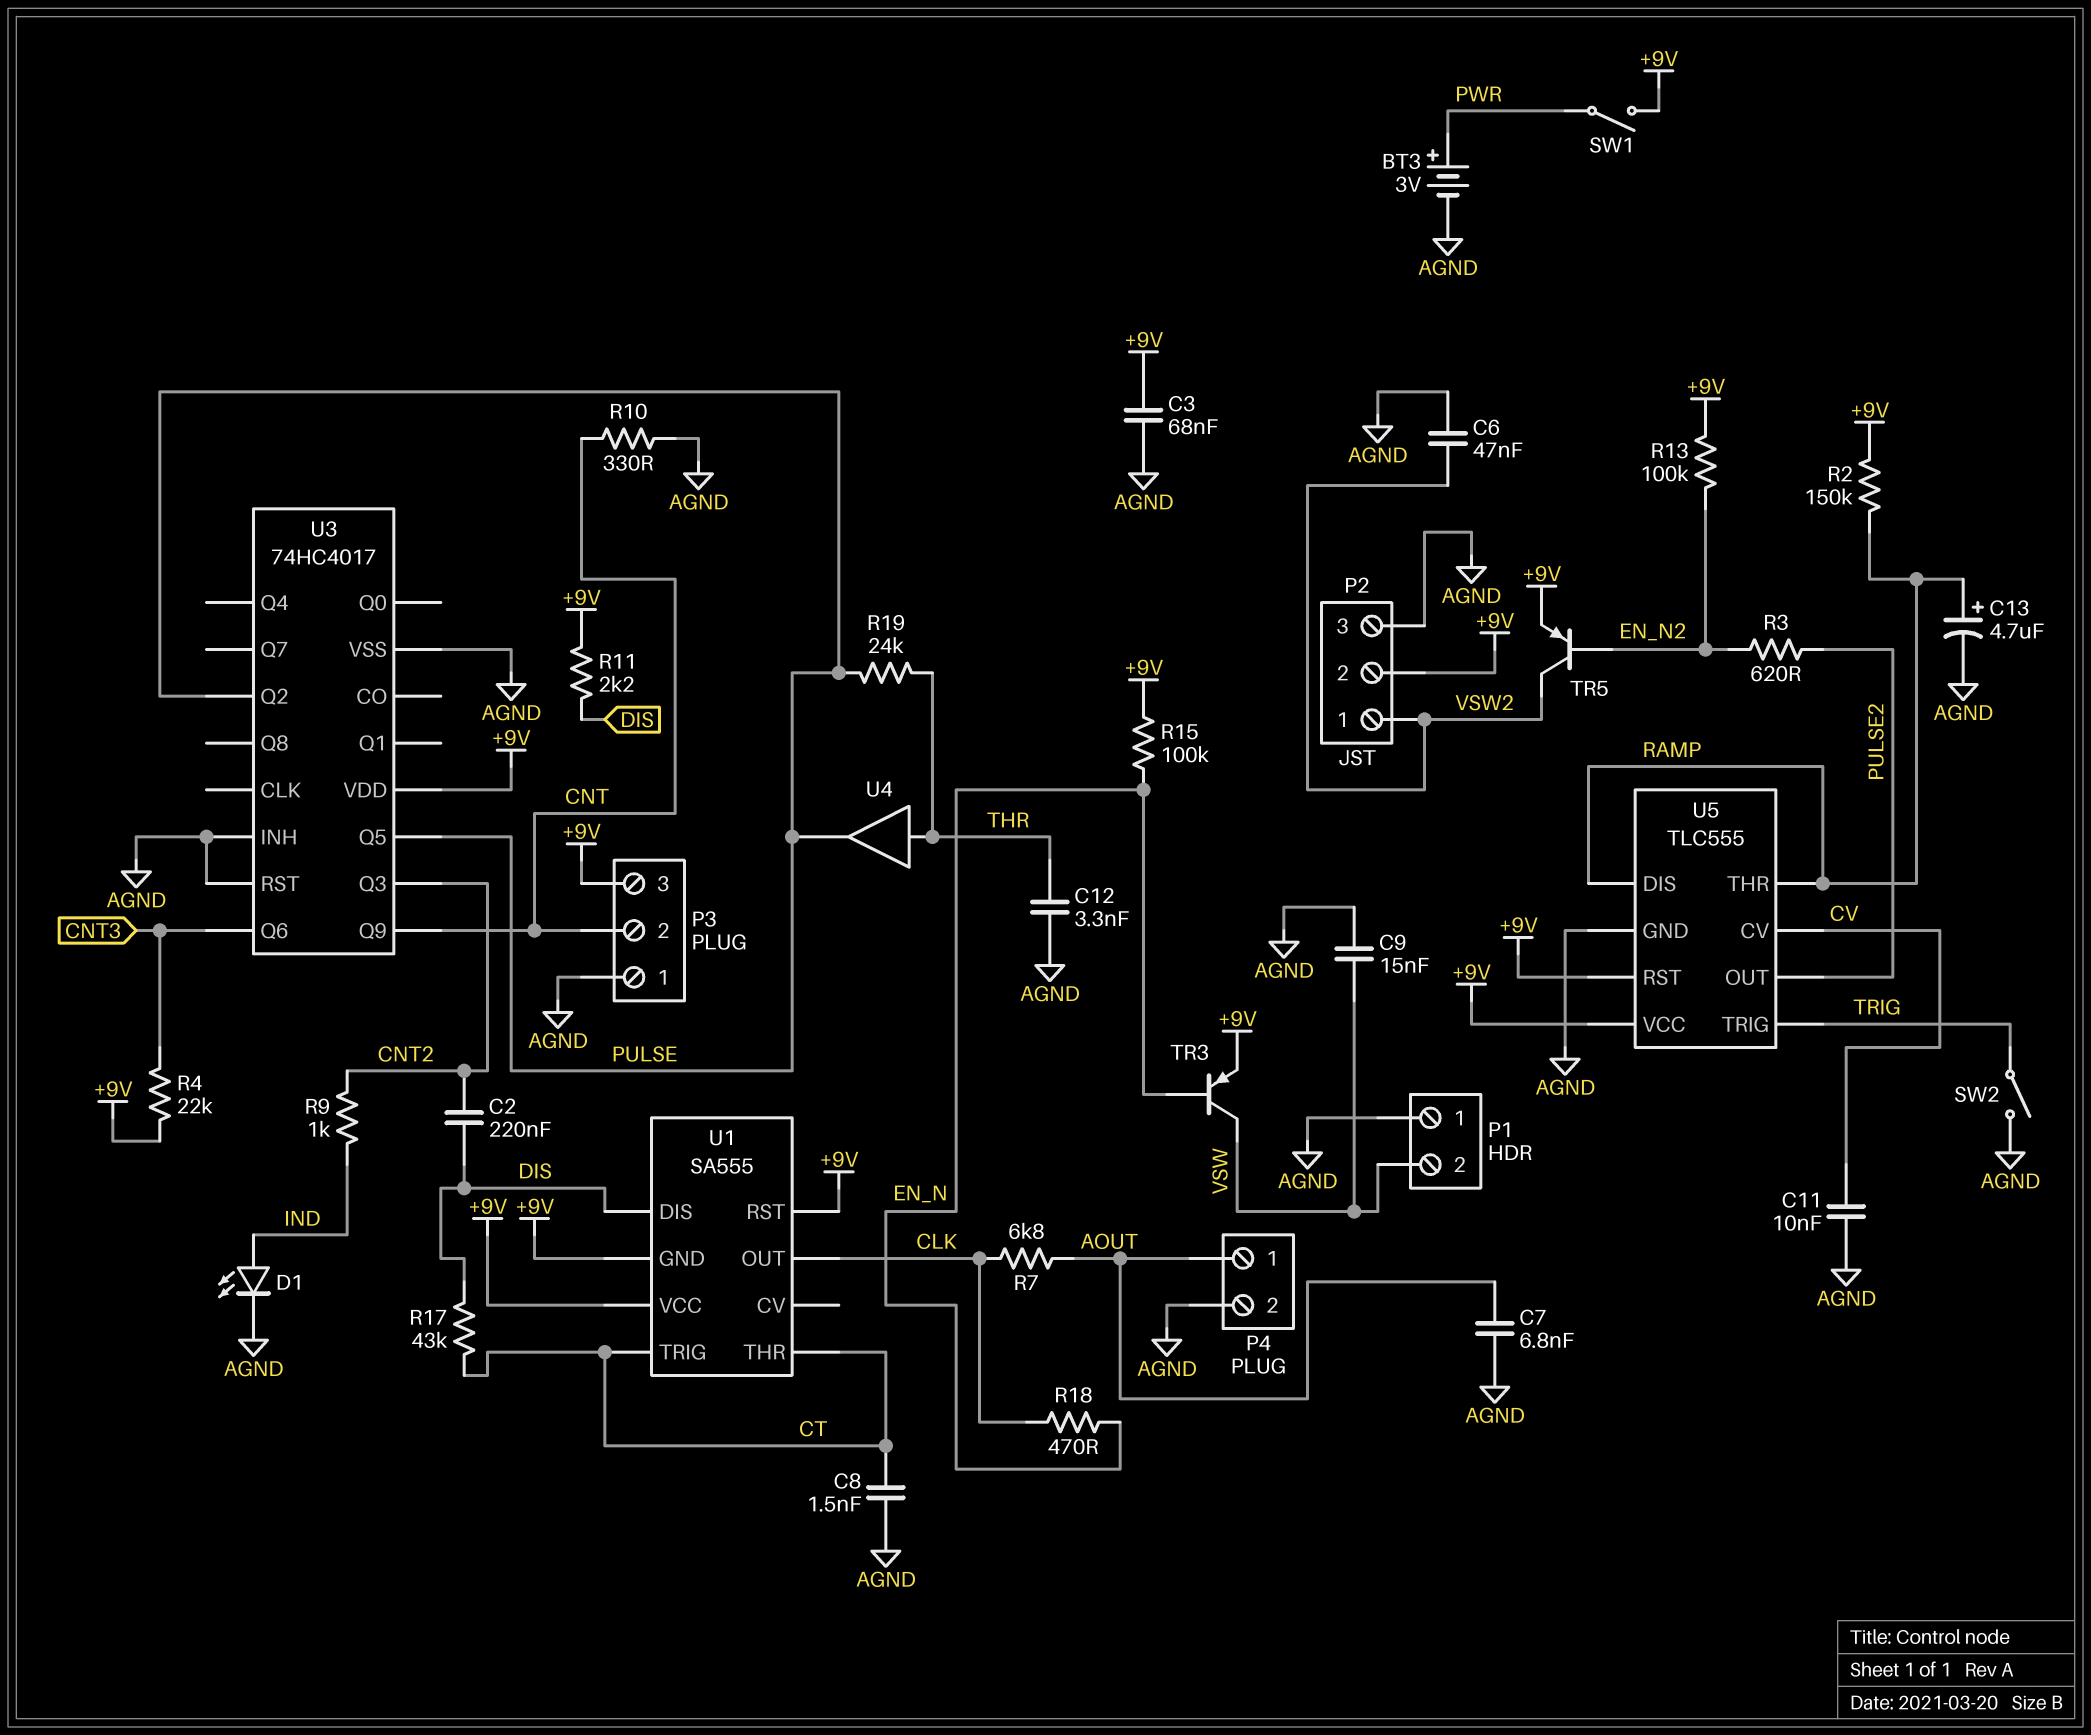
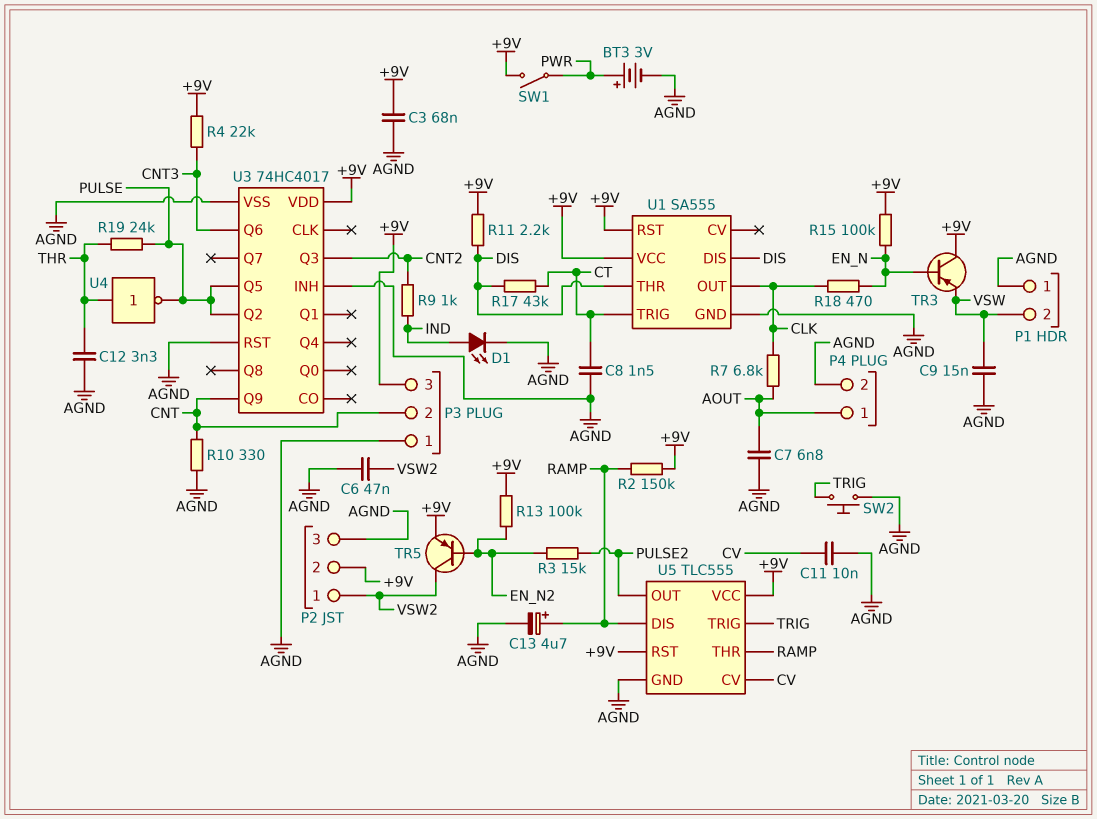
C2: 220nF (CNT2, DIS) -> none
R3: 620 (EN_N2, PULSE2) -> 15k (EN_N2, PULSE2)
SW2: switch (AGND, TRIG) -> button (AGND, TRIG)
TR3: PNP (B EN_N, C VSW, E +9V) -> PNP (B EN_N, C +9V, E VSW)
U1 pin GND: +9V -> AGND
U1 pin THR: CT -> DIS
U4: buffer (in THR, out PULSE) -> NOT (in THR, out PULSE)

